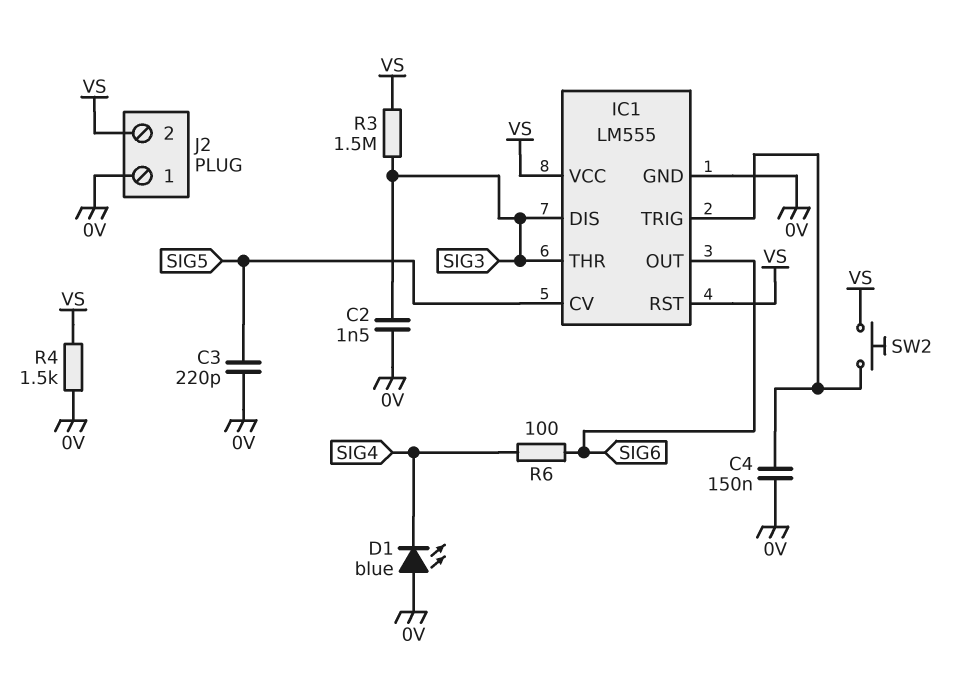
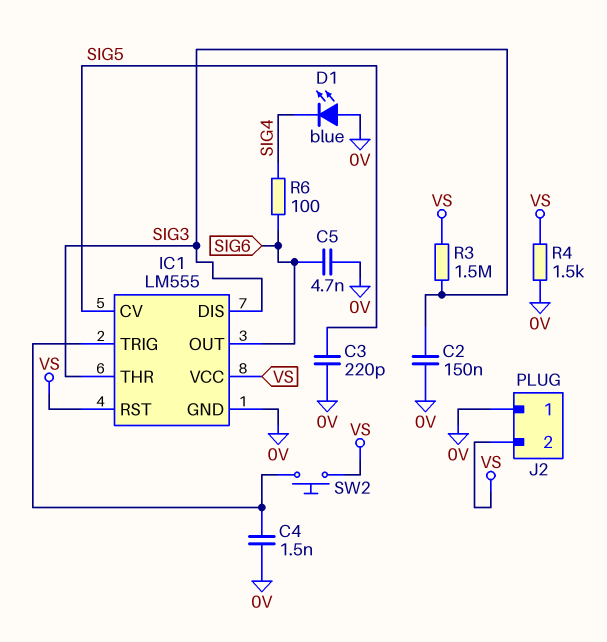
C2: 1.5nF (0V, SIG3) -> 150nF (0V, SIG3)
C4: 150nF (0V, IC1/TRIG) -> 1.5nF (0V, IC1/TRIG)
C5: none -> 4.7nF (0V, SIG6)

